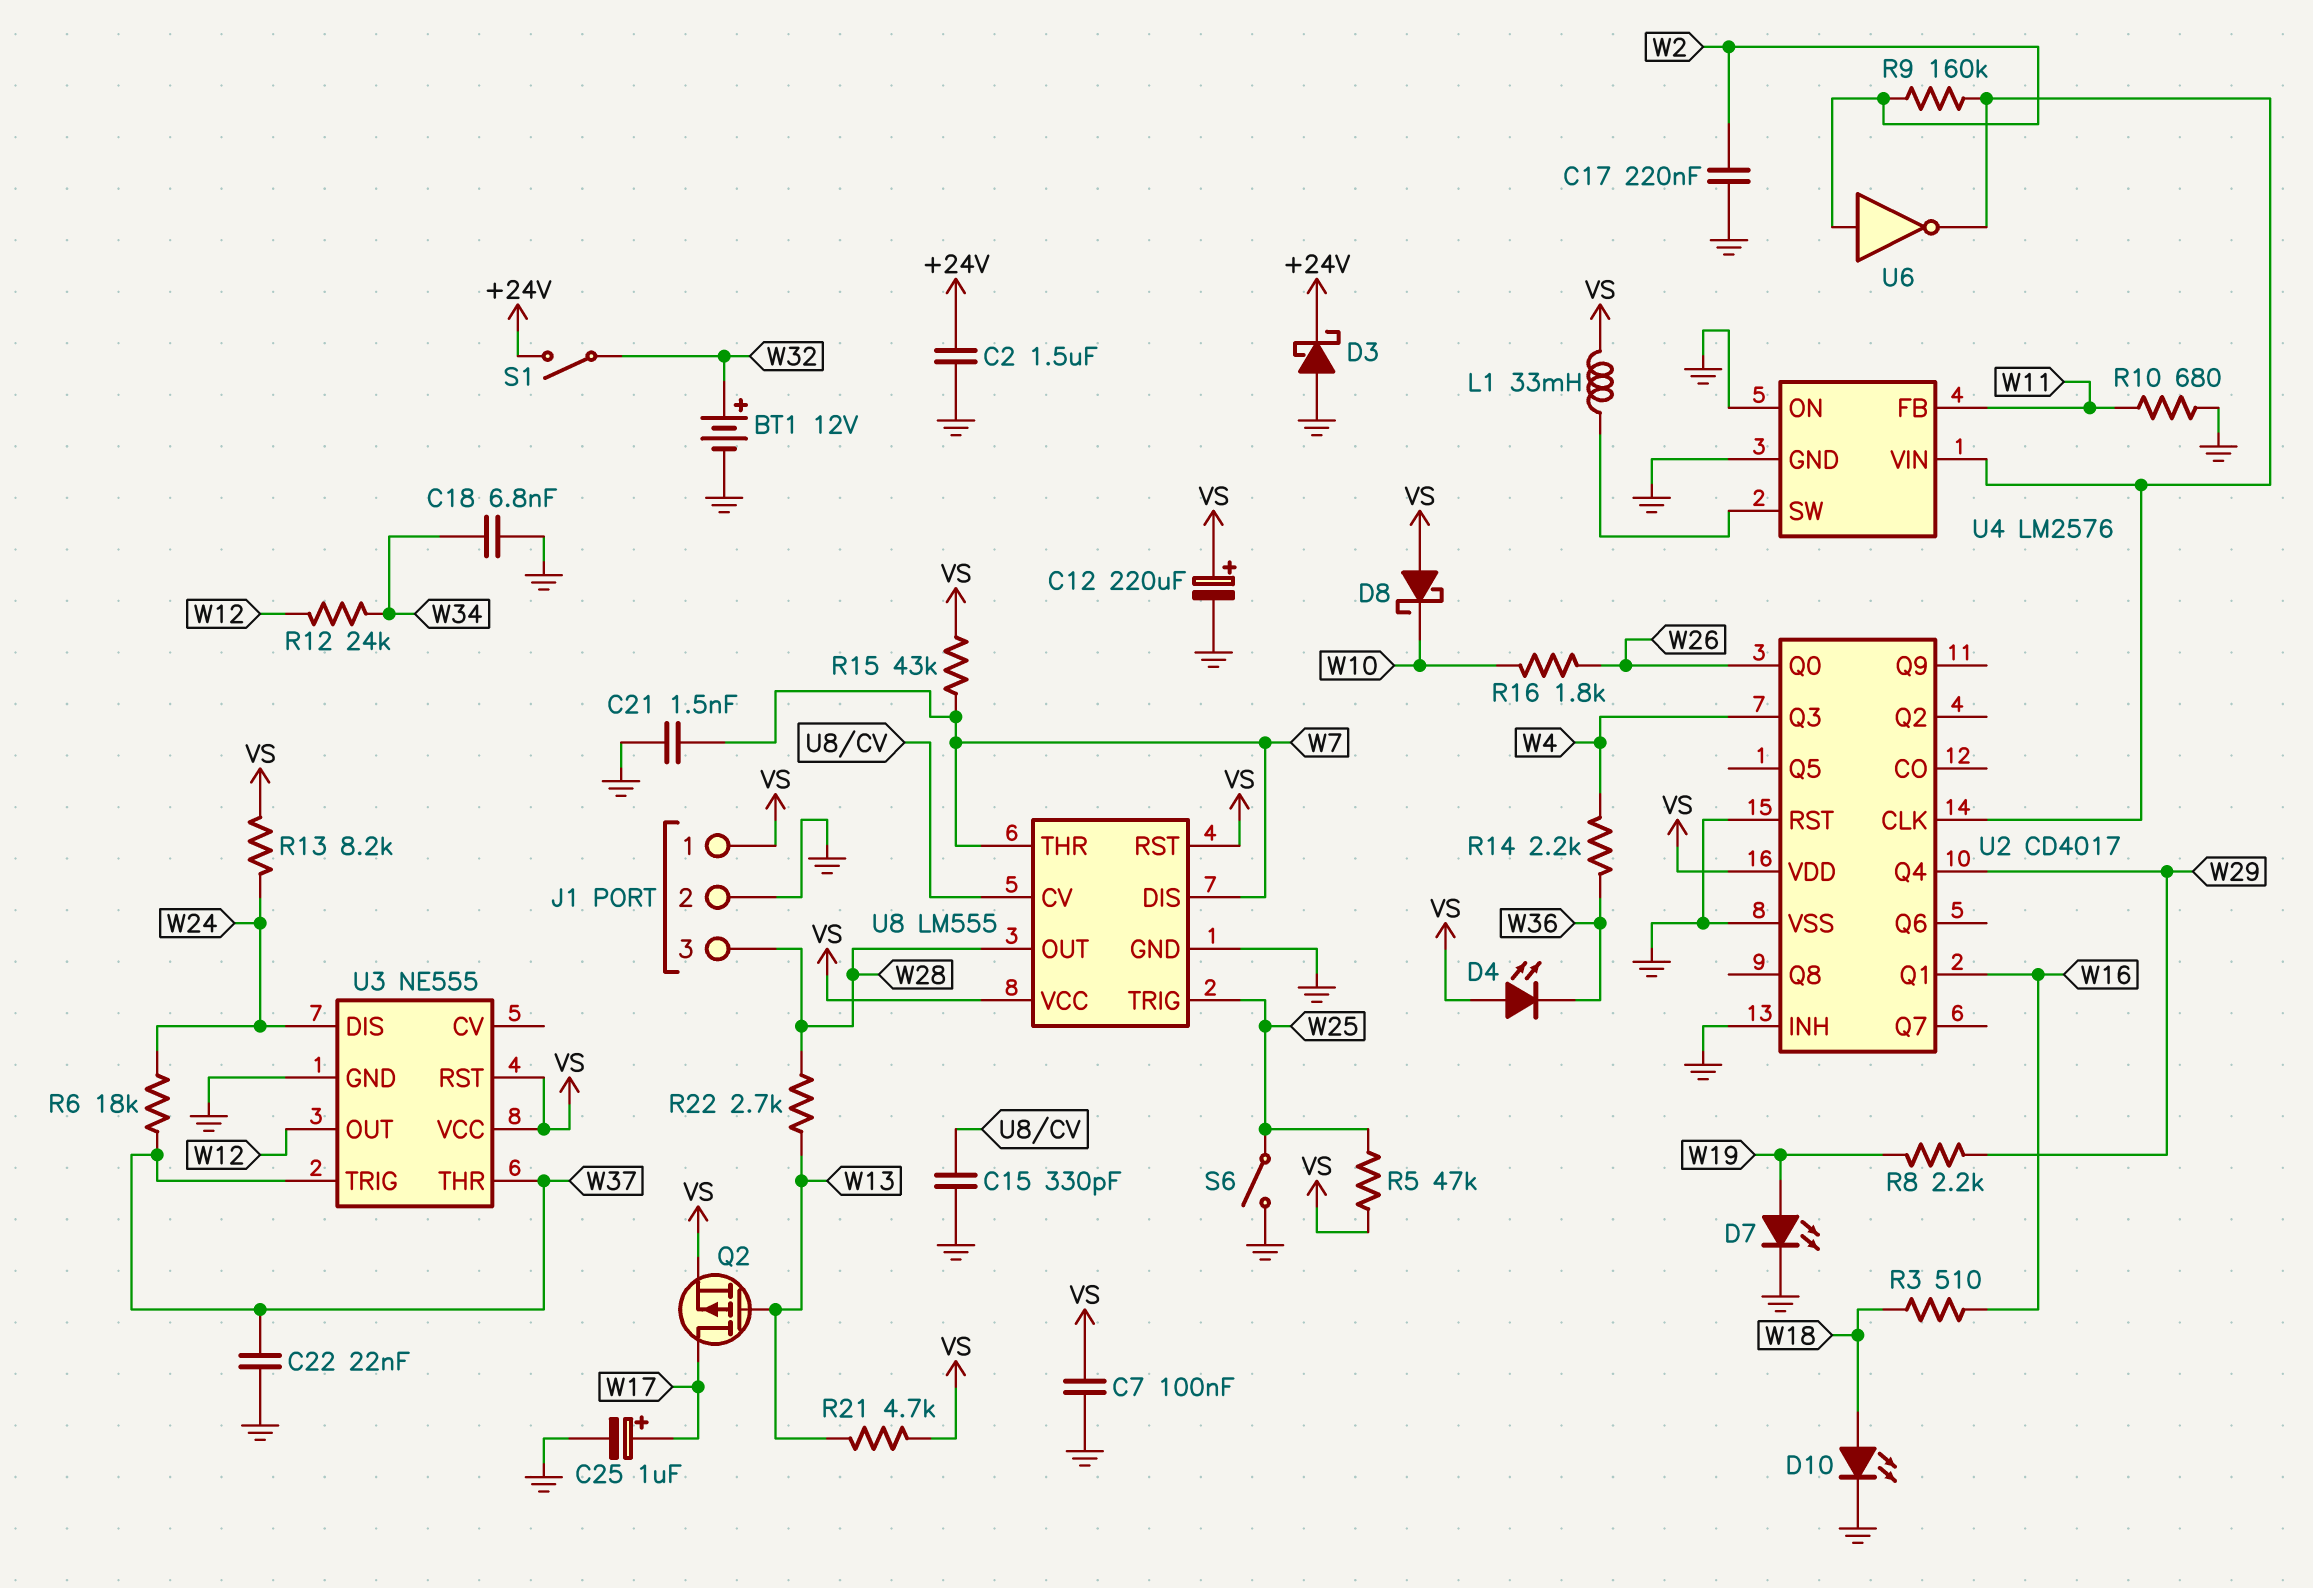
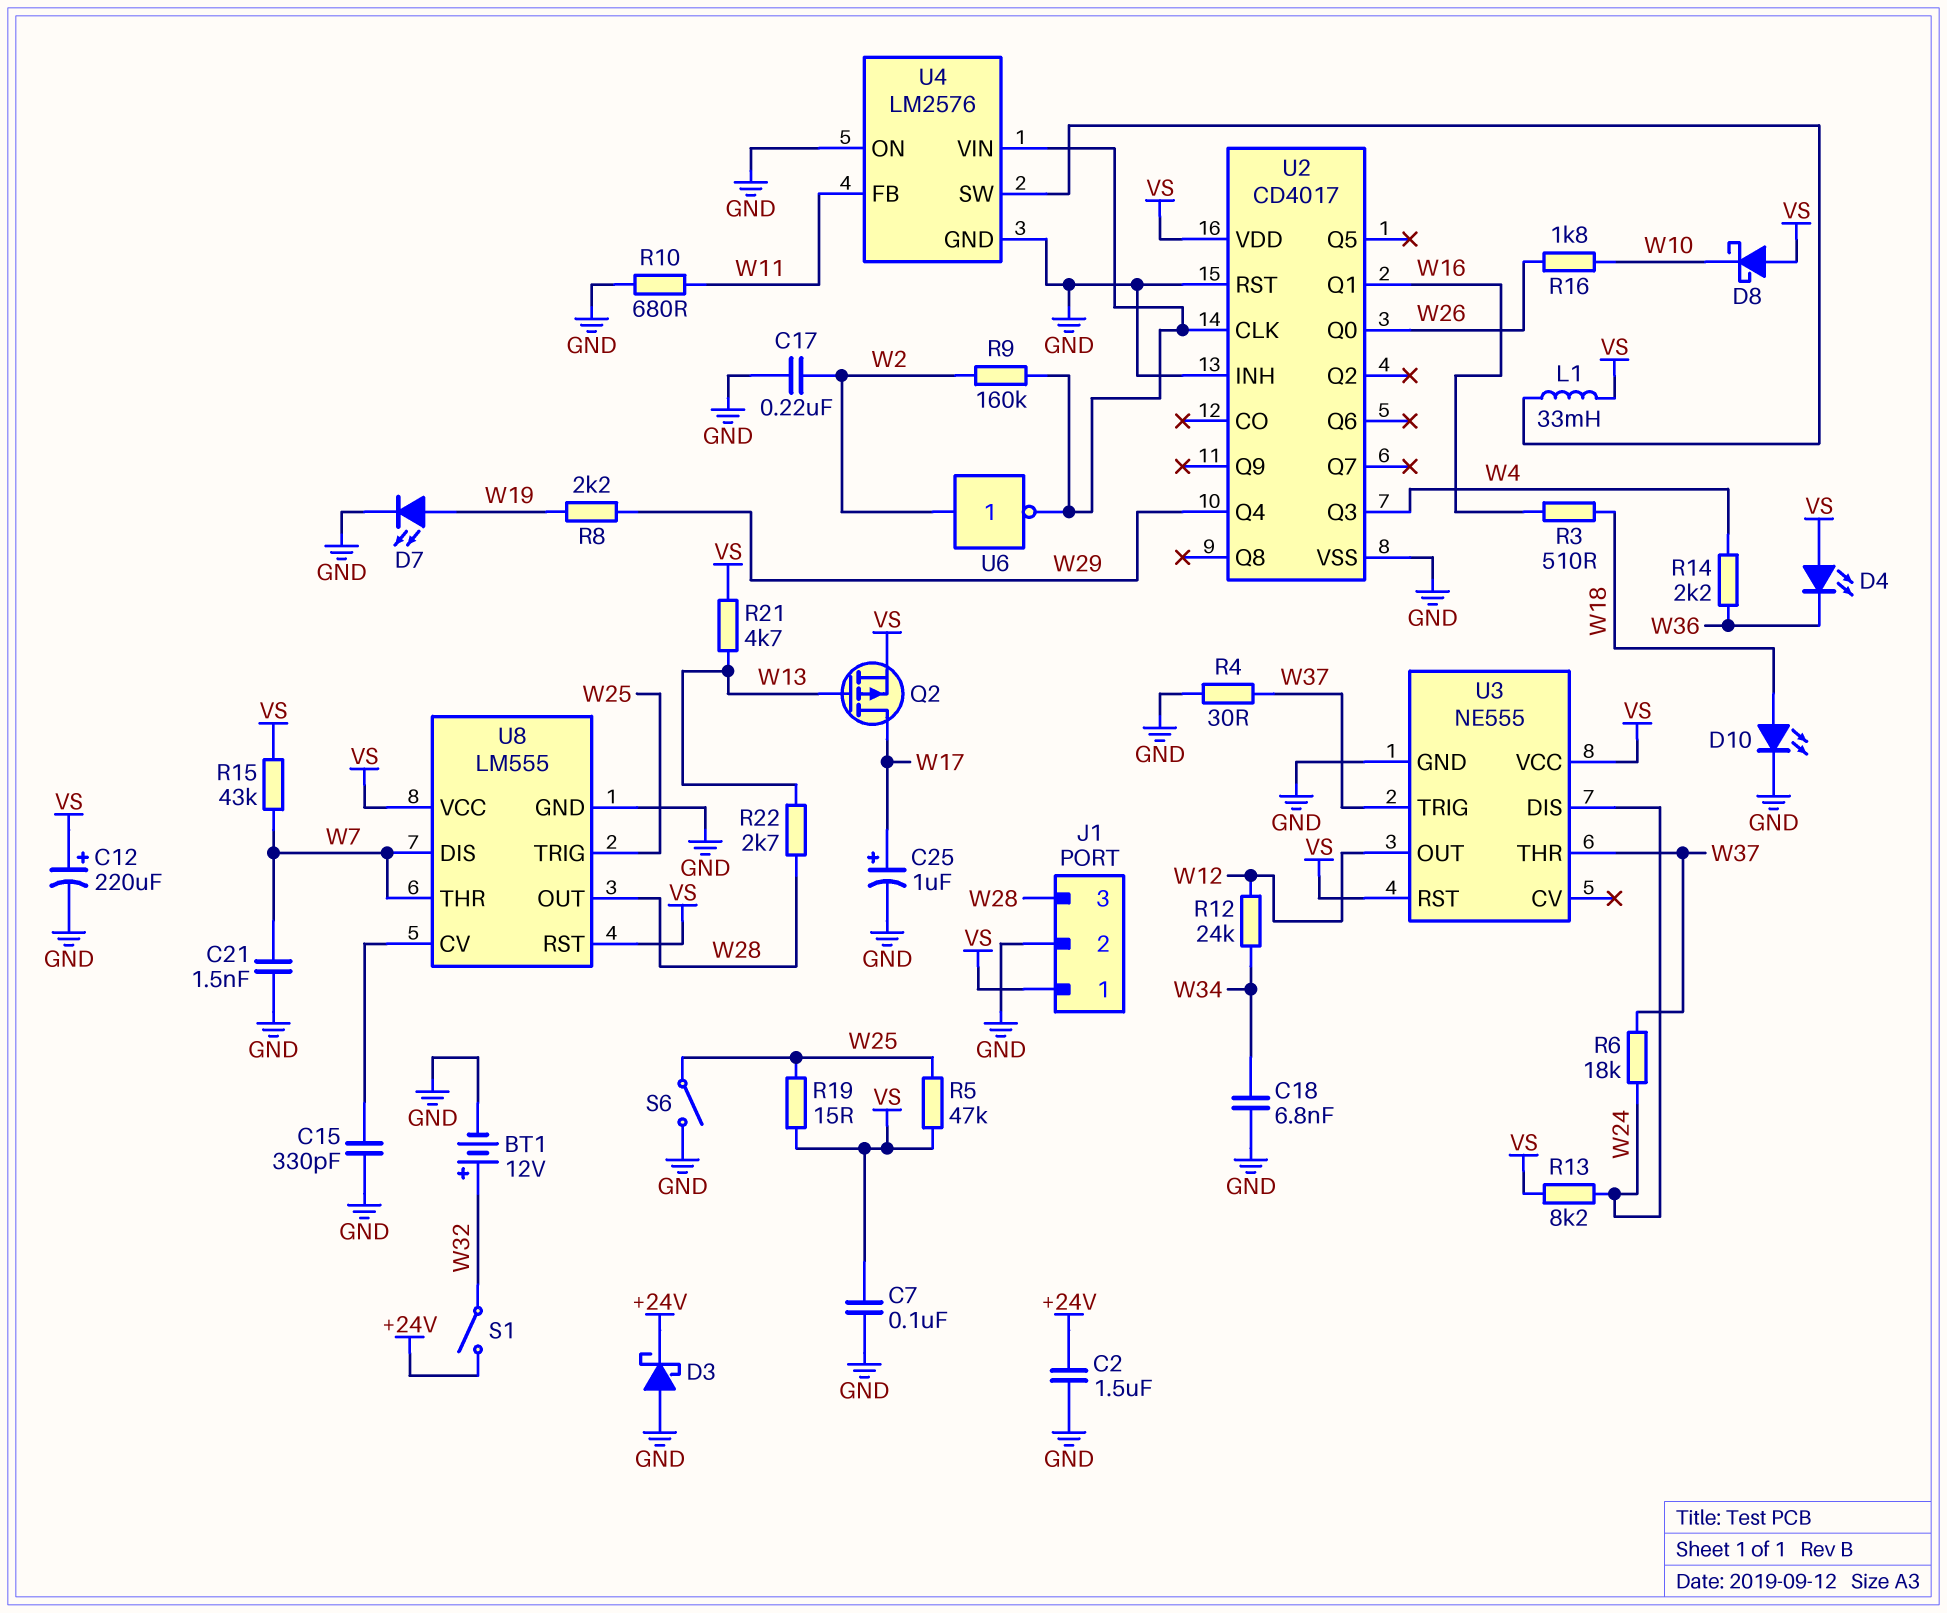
C22: 22nF (GND, W37) -> none
R4: none -> 30 (GND, W37)
R19: none -> 15 (VS, W25)

